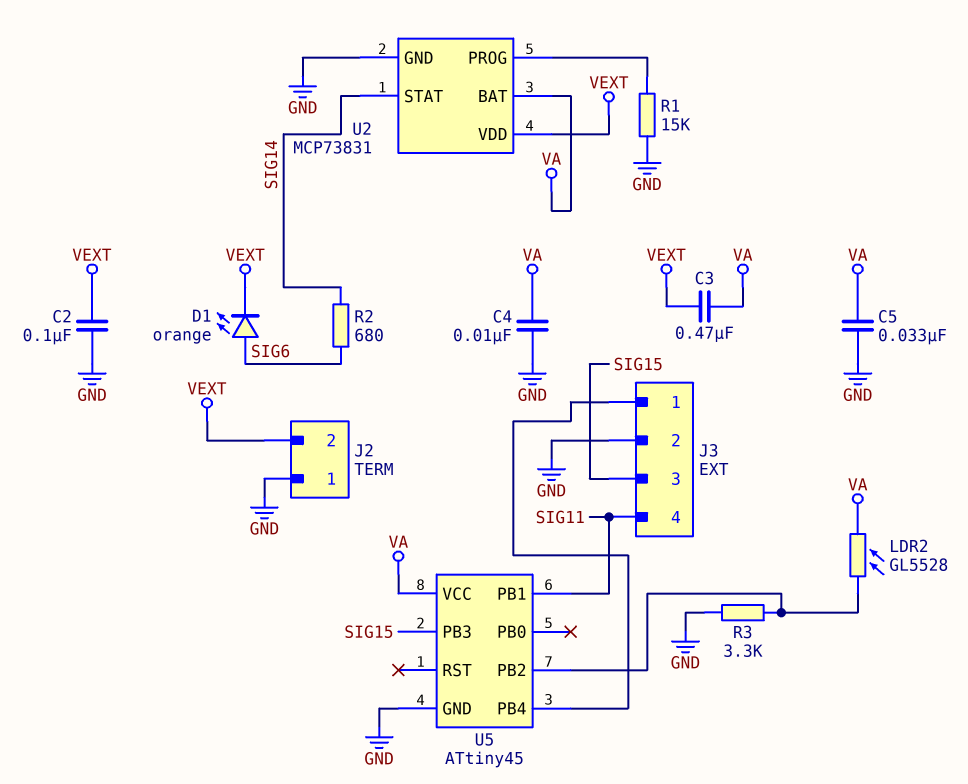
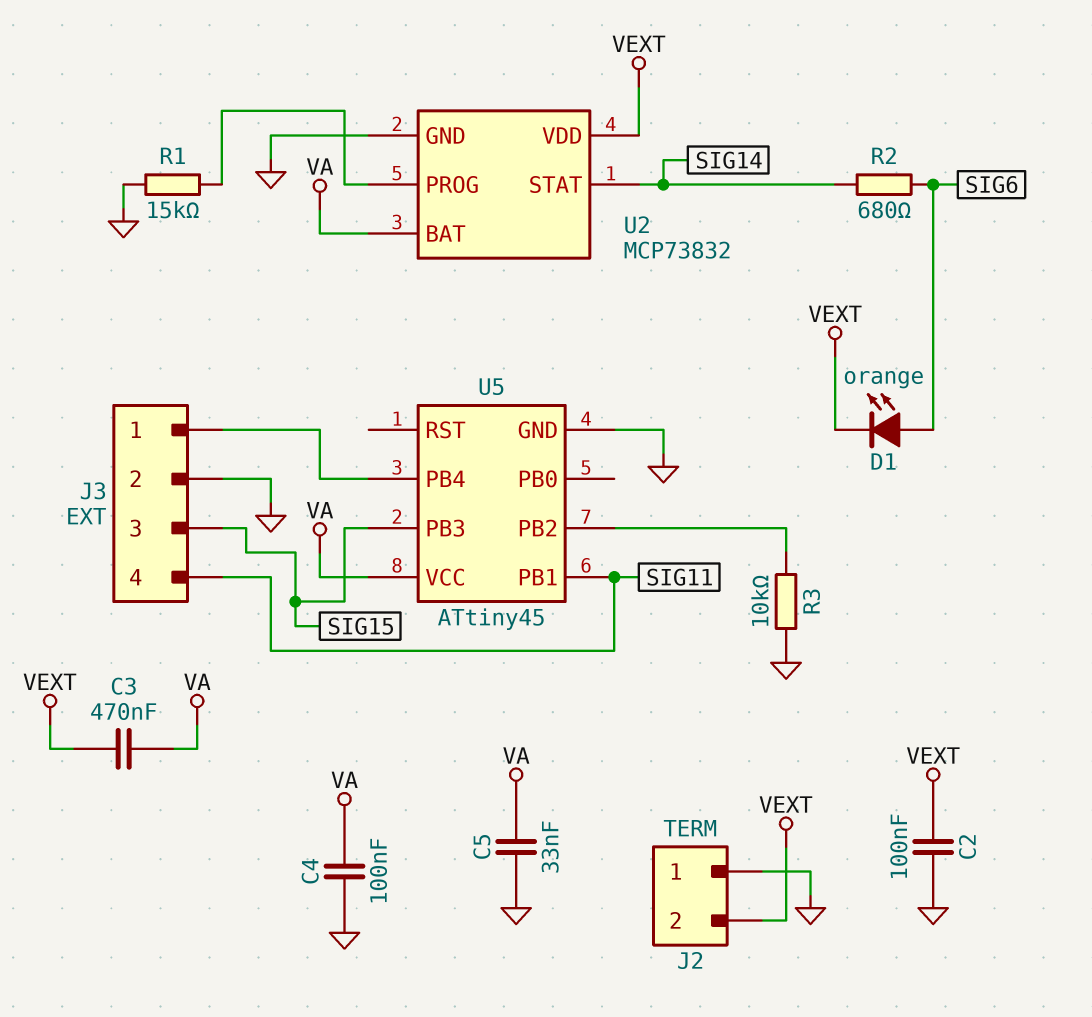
C4: 10nF (GND, VA) -> 100nF (GND, VA)
LDR2: GL5528 (U5/PB2, VA) -> none
R3: 3.3k (GND, U5/PB2) -> 10k (GND, U5/PB2)
U2: MCP73831 -> MCP73832

